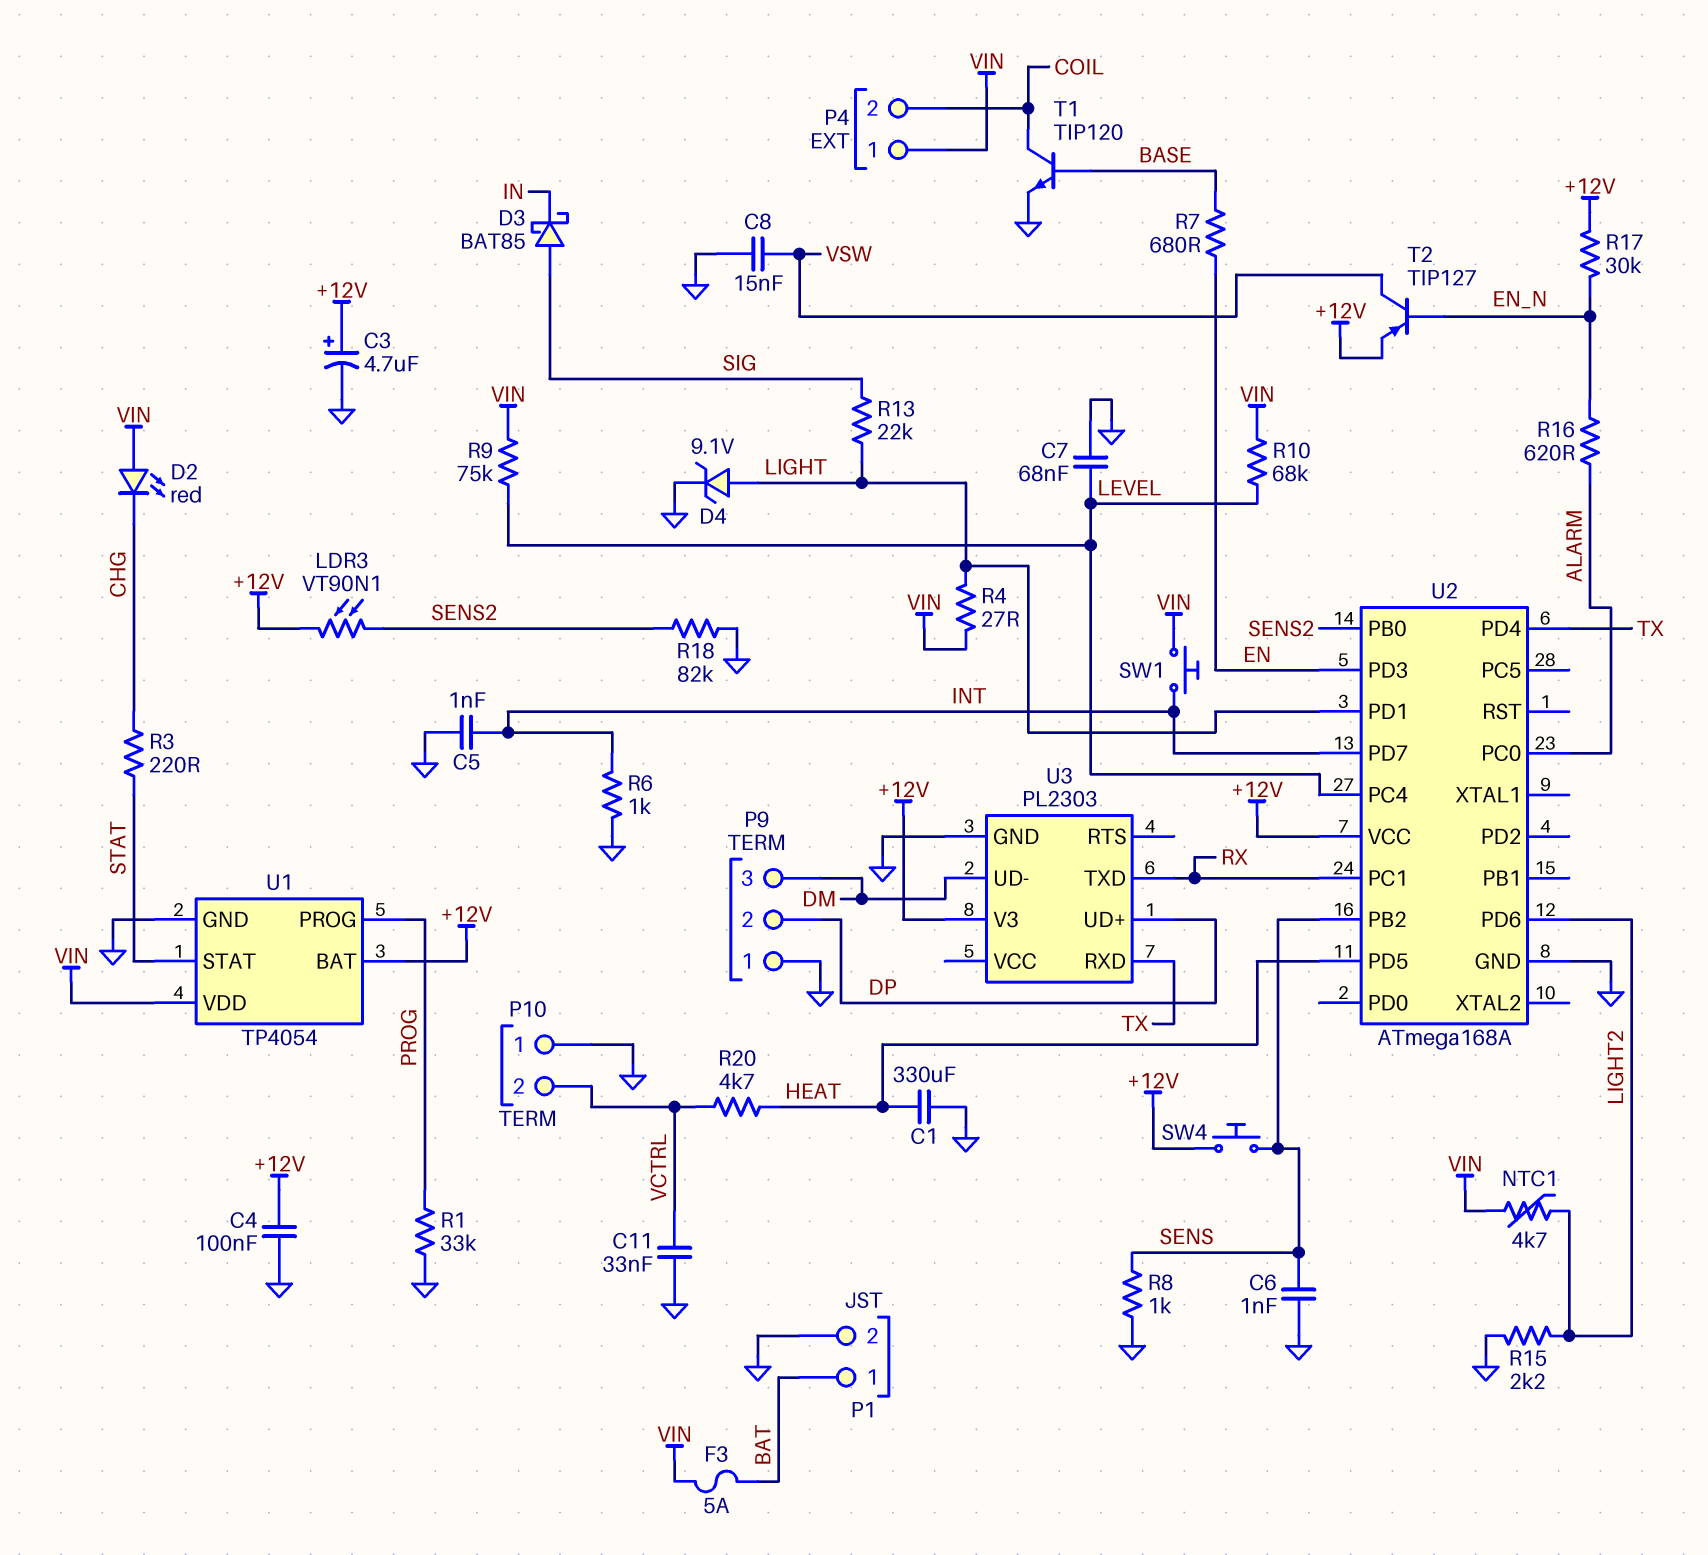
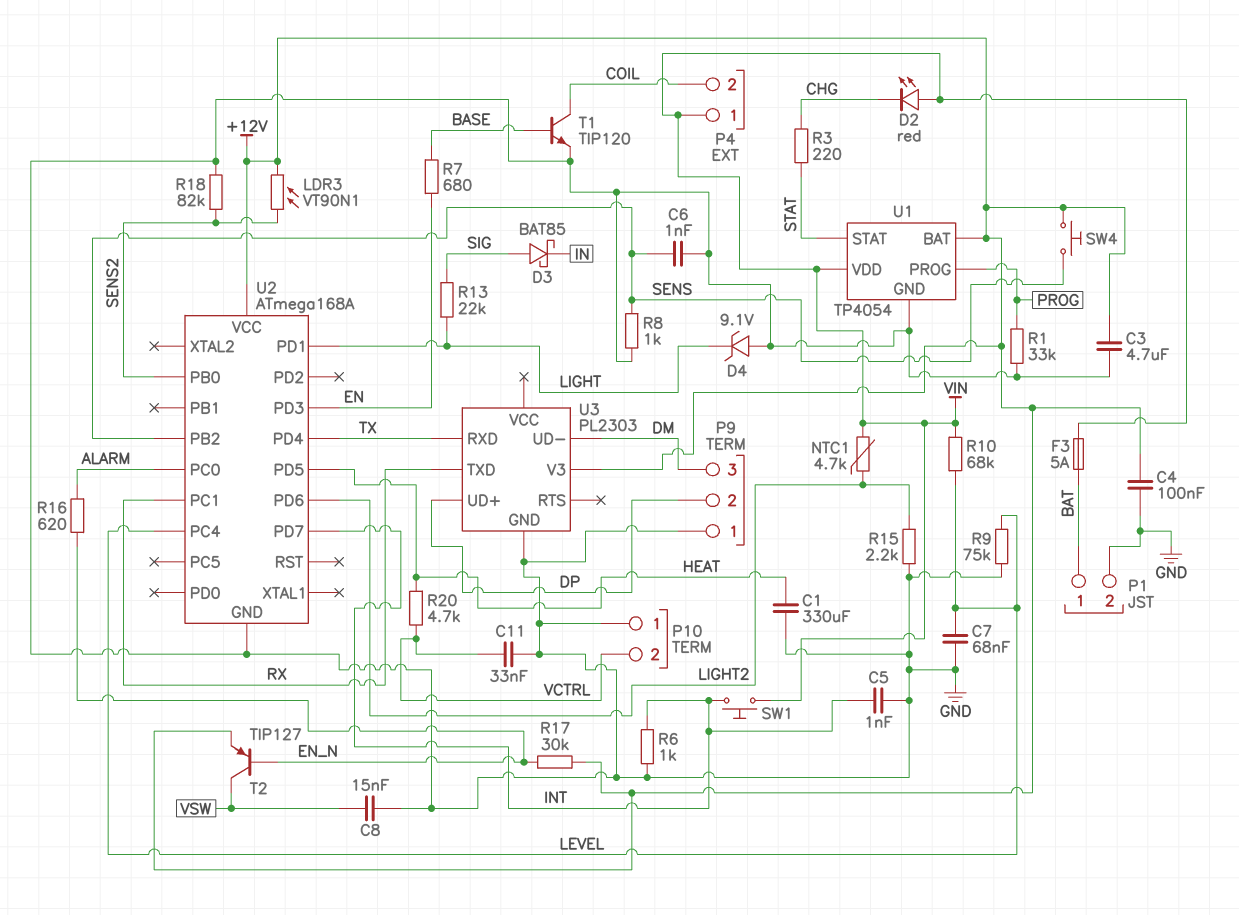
C3: 4.7uF (plus +12V, minus GND) -> 4.7uF (+12V, GND)
D4: zener 9.1V (A LIGHT, K GND) -> zener 9.1V (A GND, K LIGHT)
R4: 27 (LIGHT, VIN) -> none
R9: 75k (LEVEL, VIN) -> 75k (GND, LEVEL)

